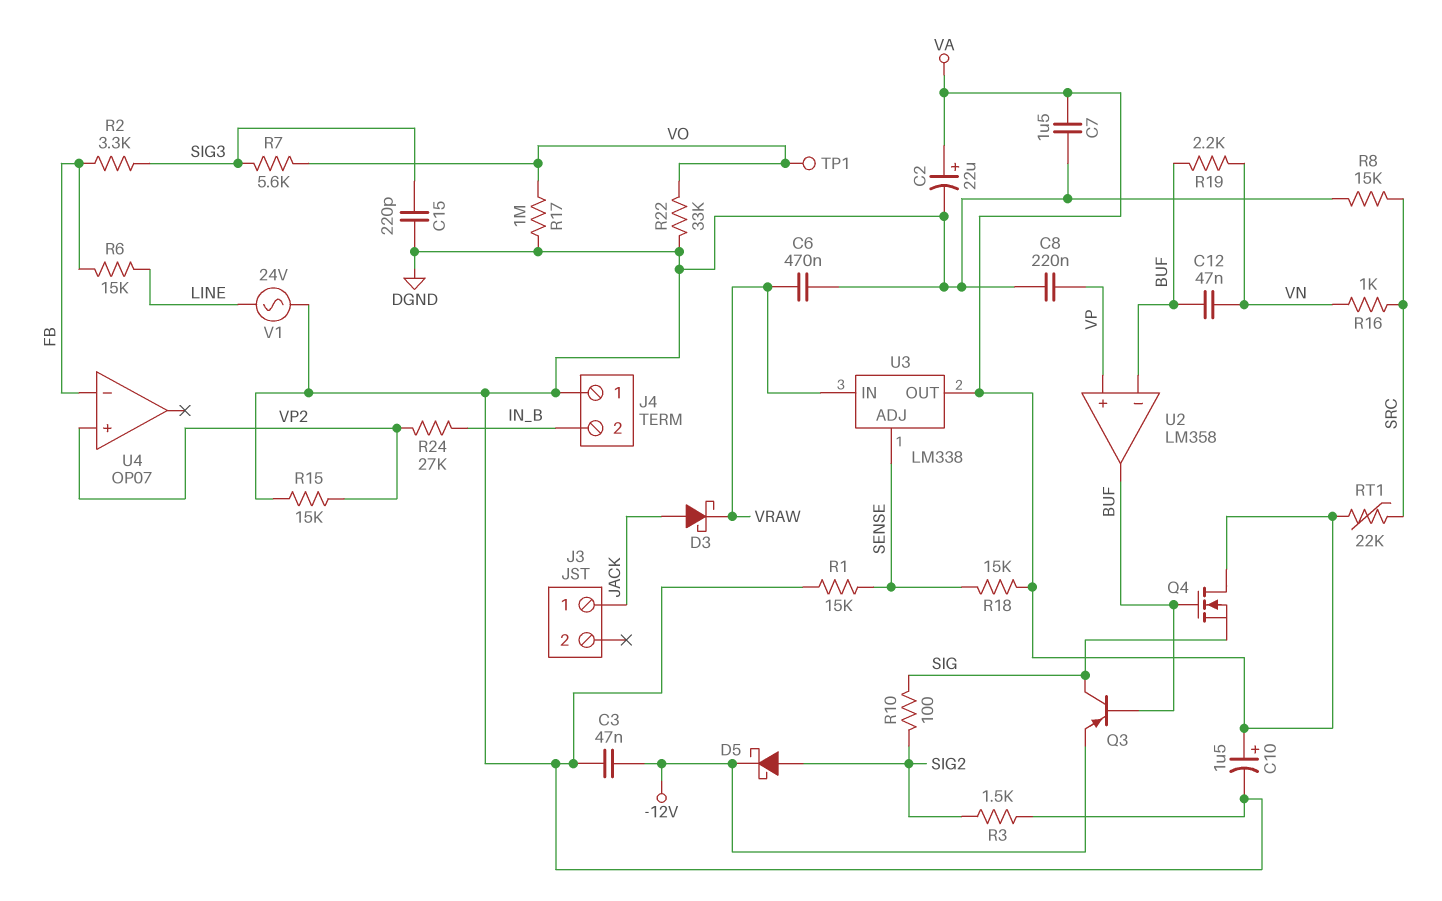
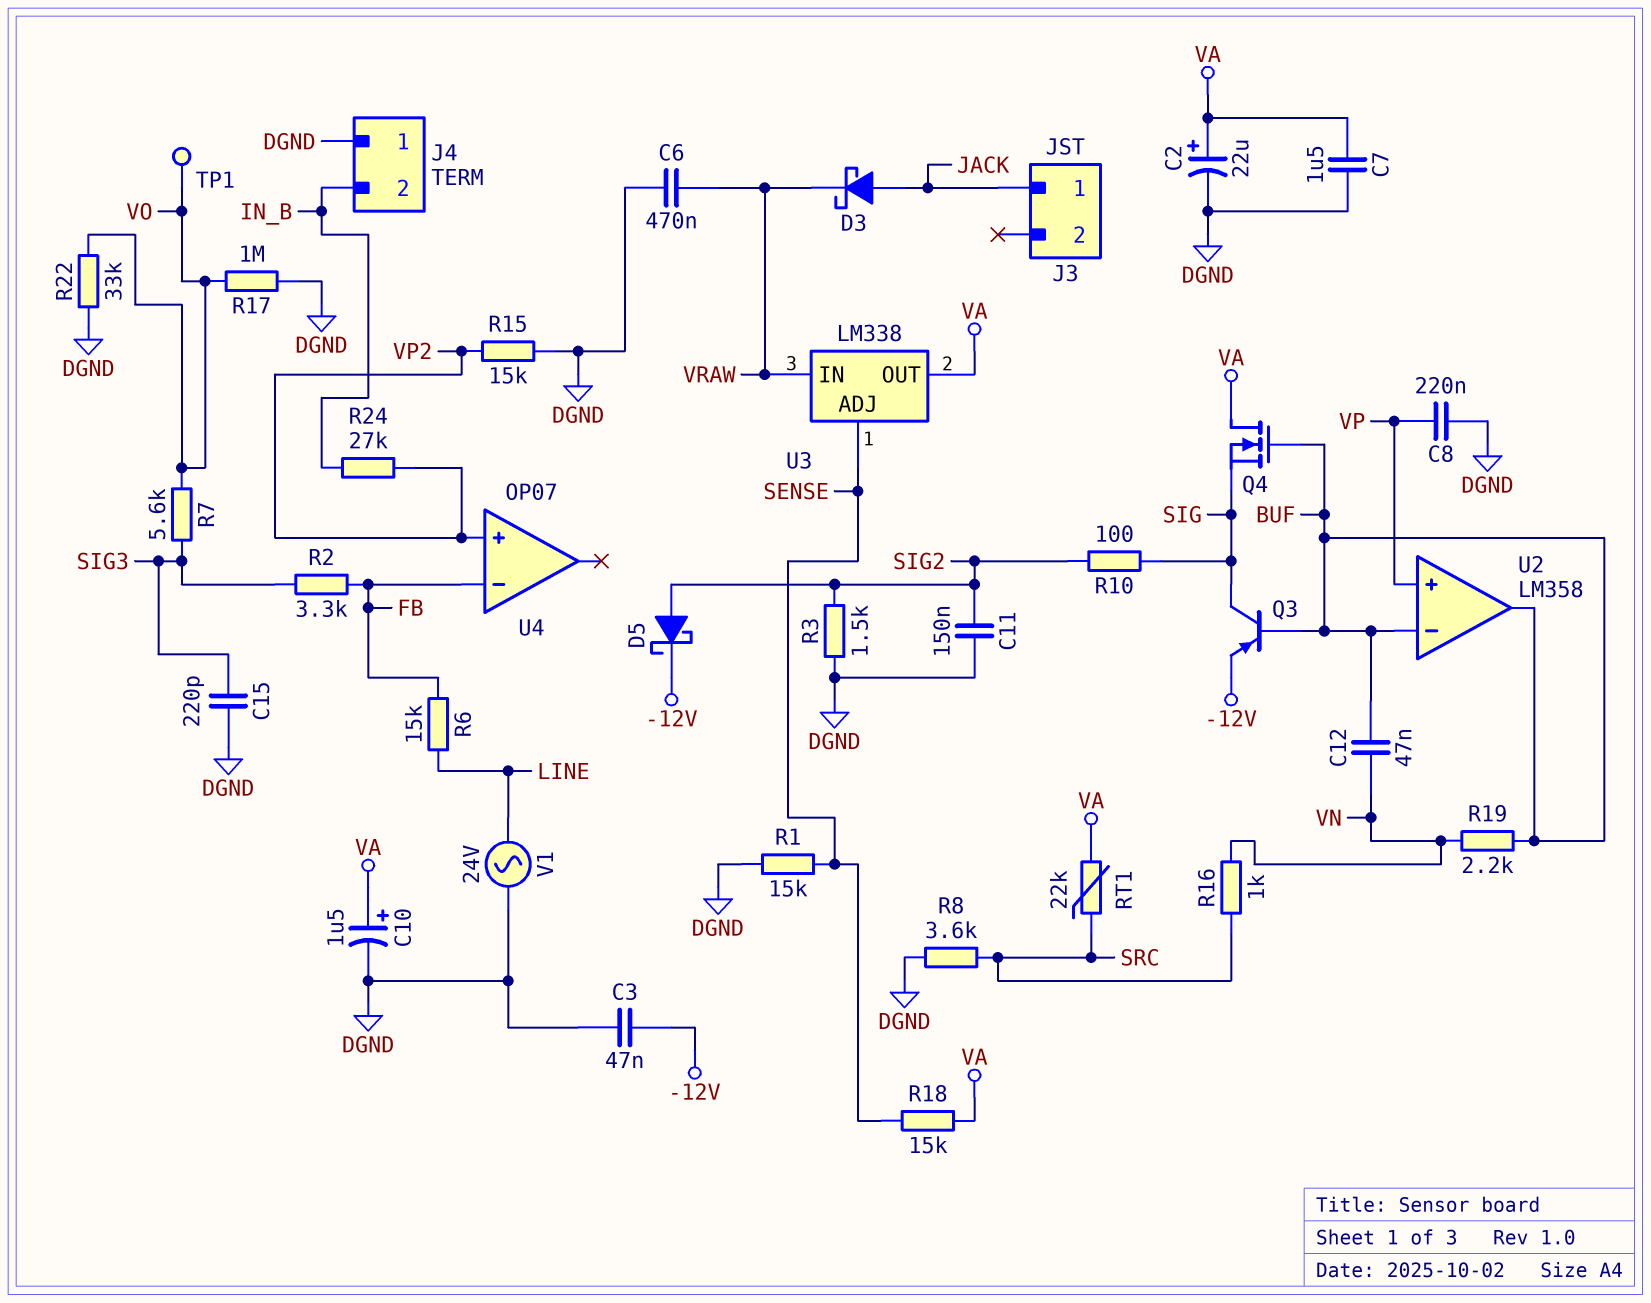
C11: none -> 150nF (DGND, SIG2)
R8: 15k (DGND, SRC) -> 3.6k (DGND, SRC)

